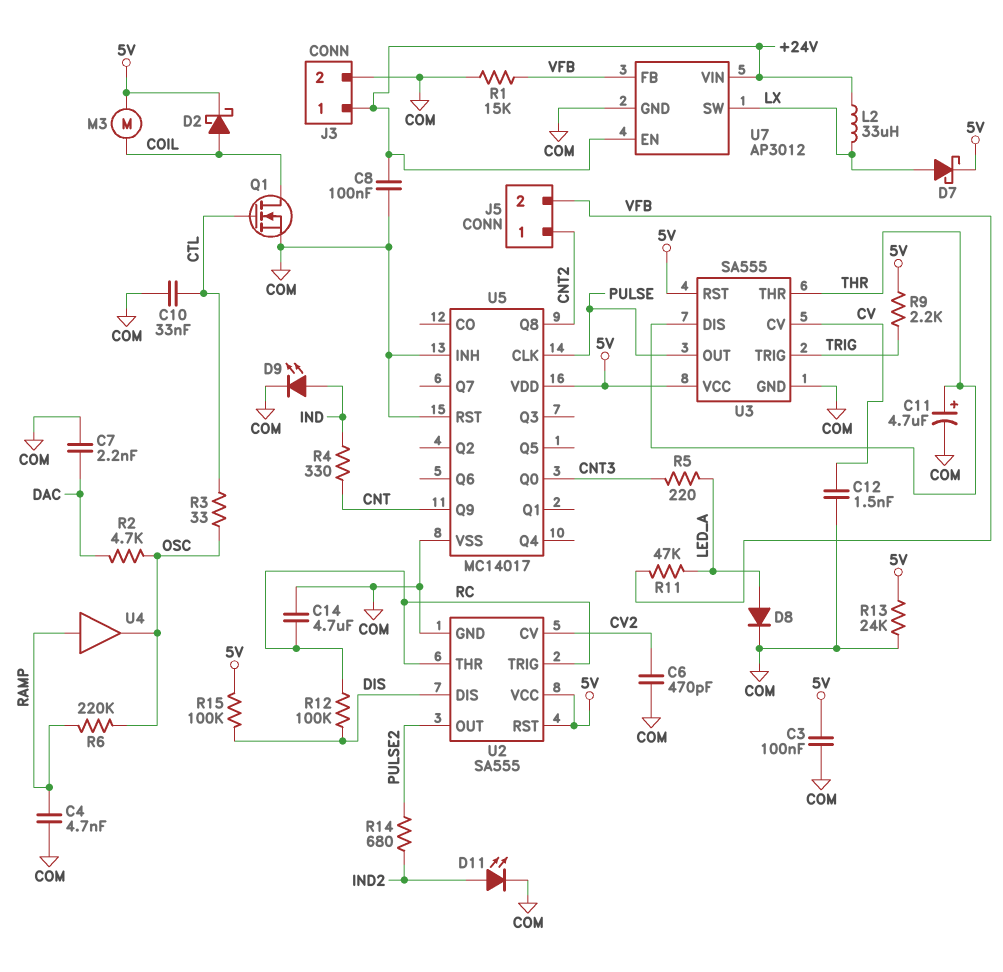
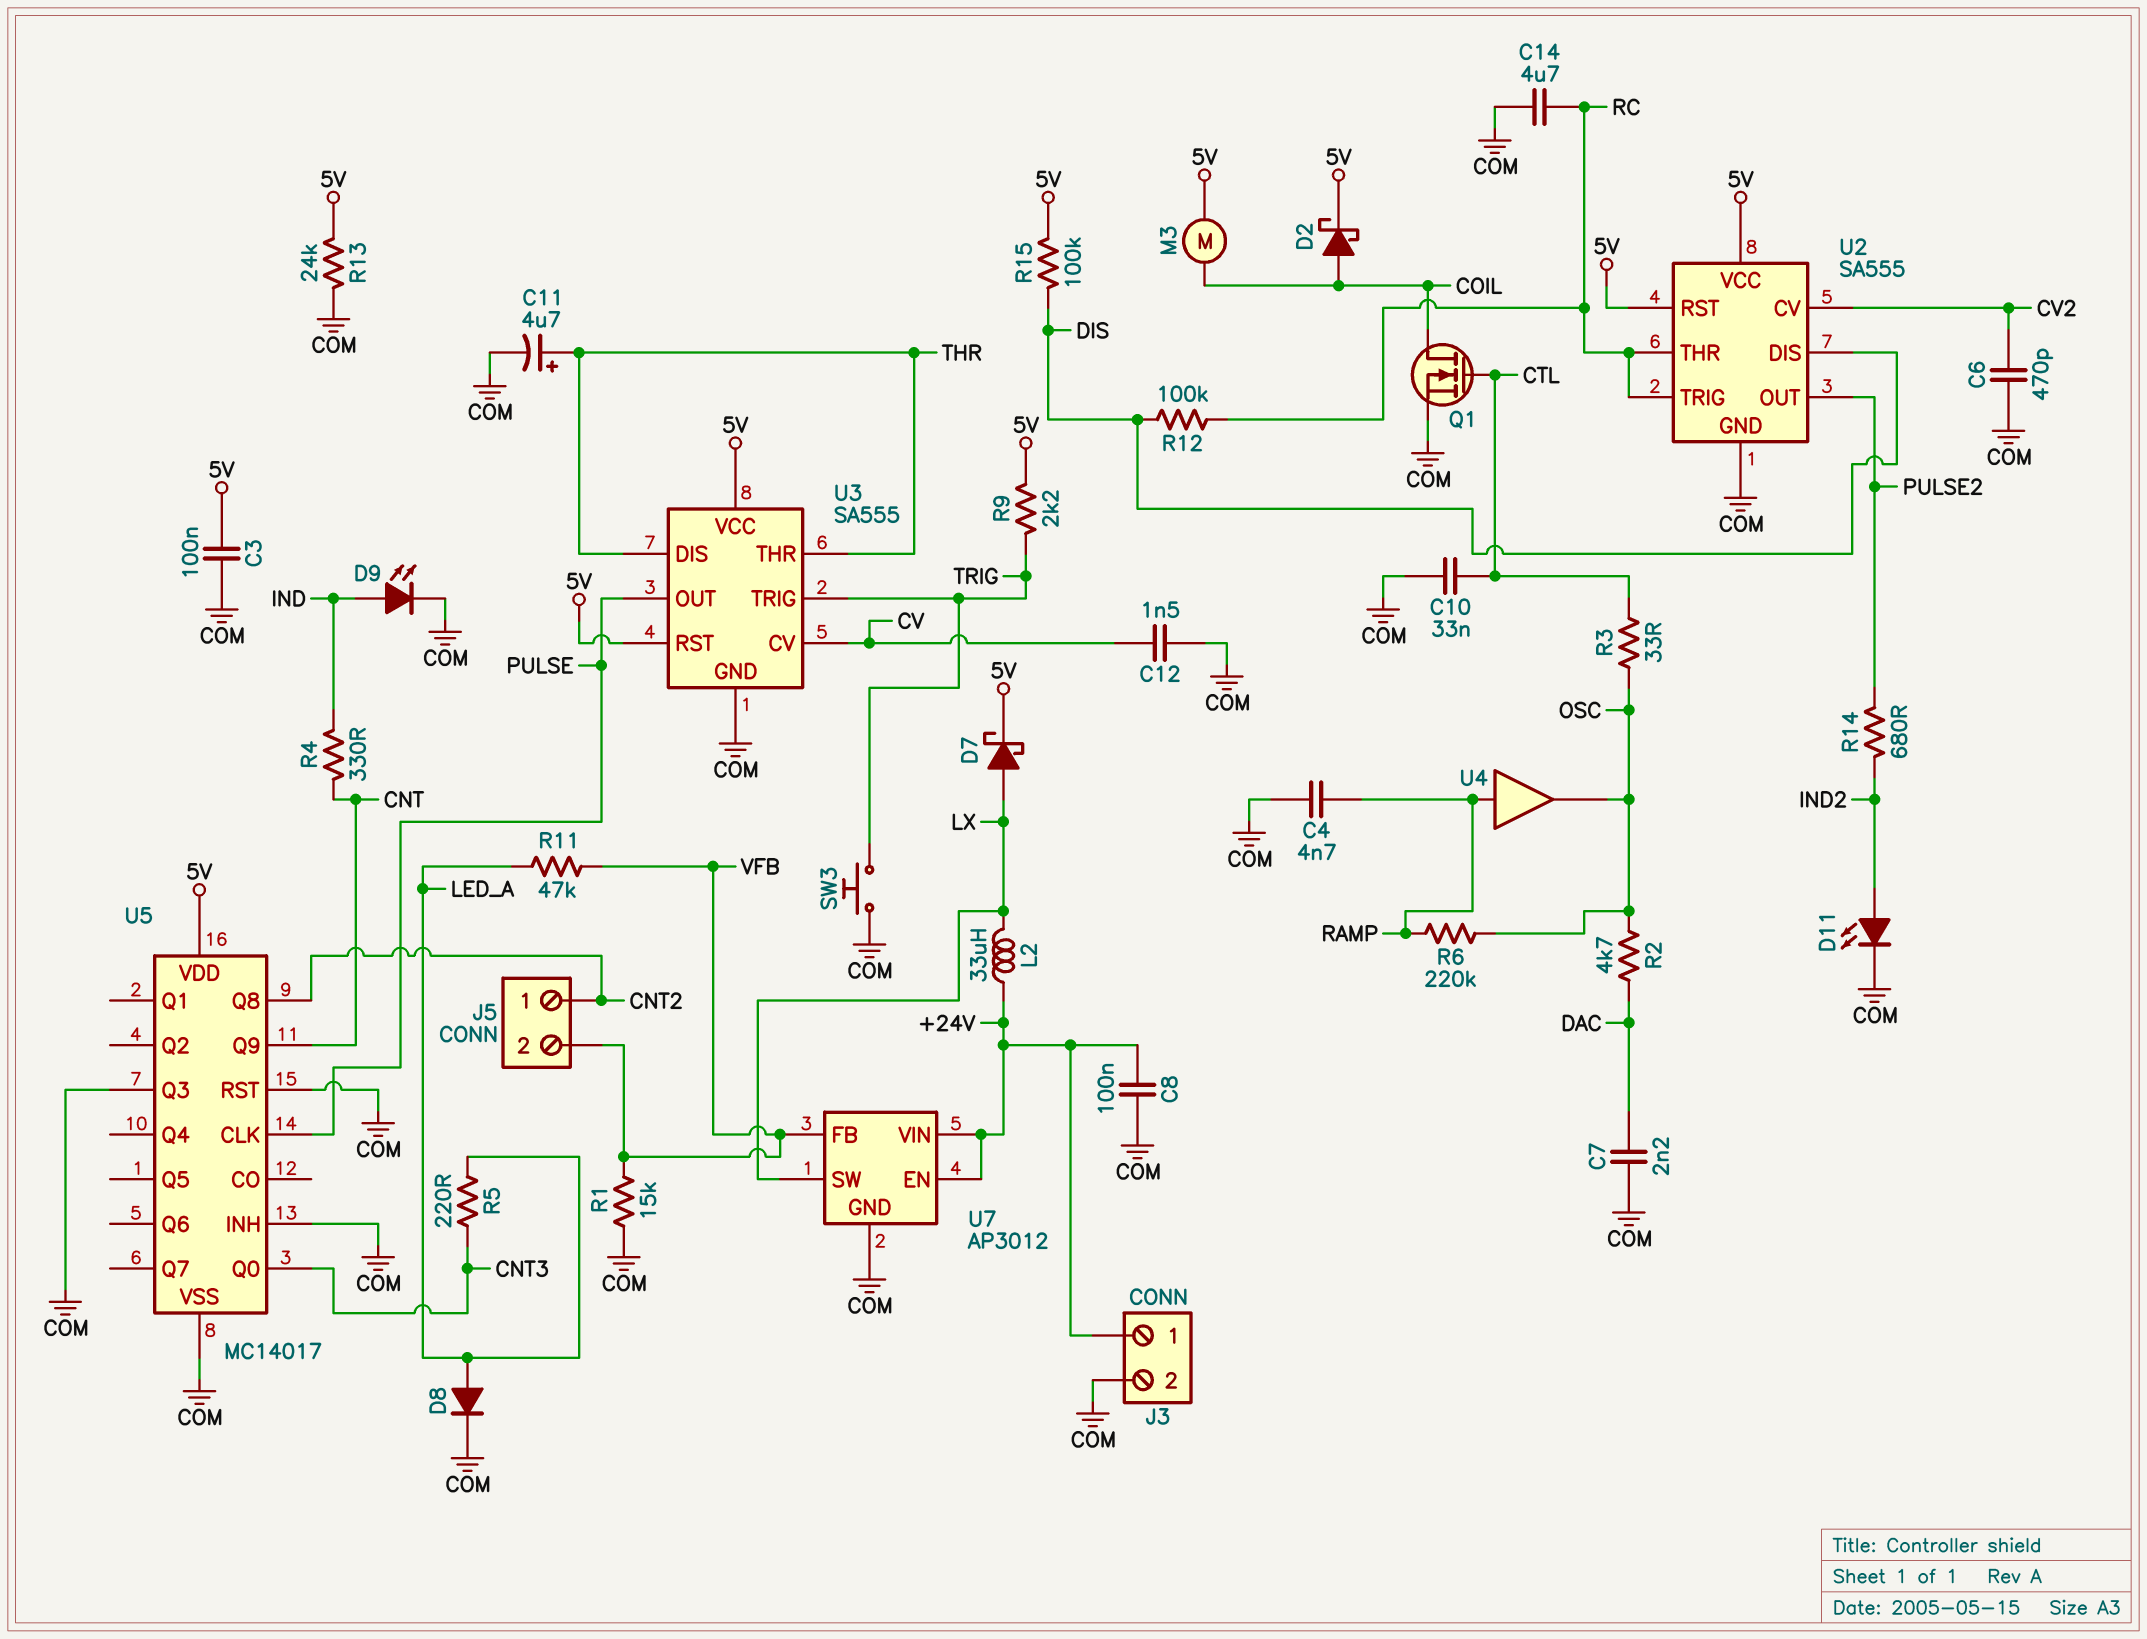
SW3: none -> button (COM, TRIG)
U5 pin Q3: none -> COM

